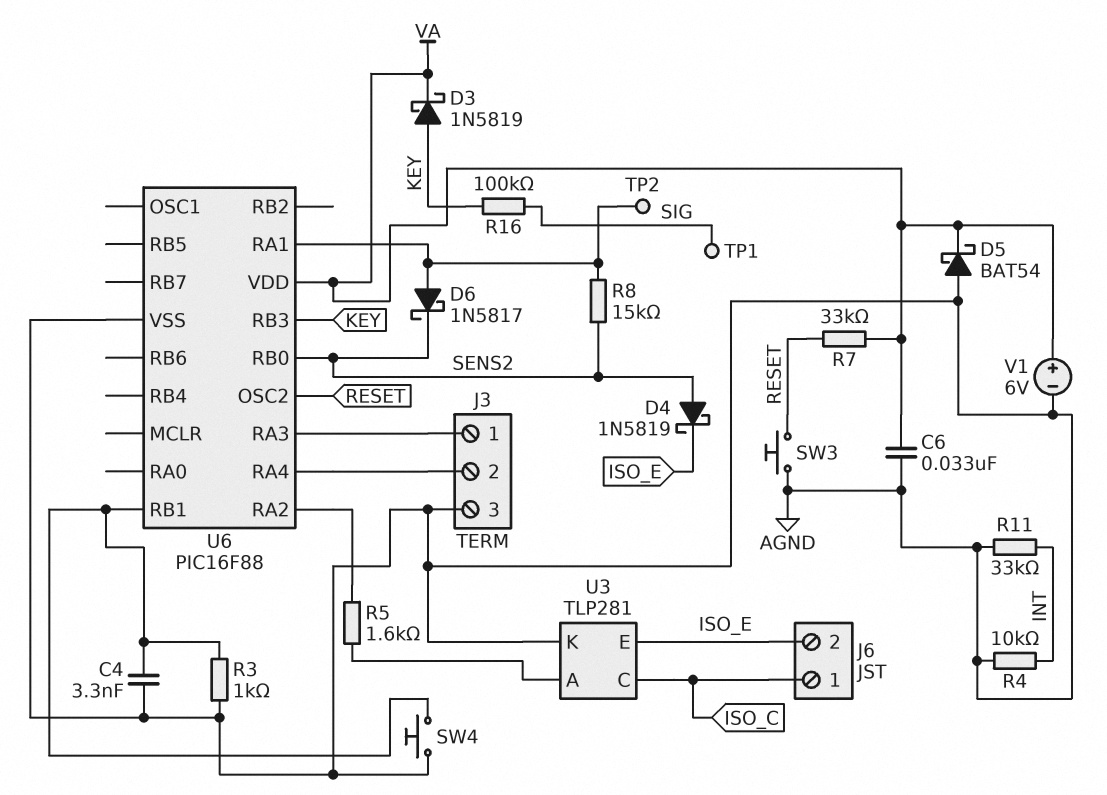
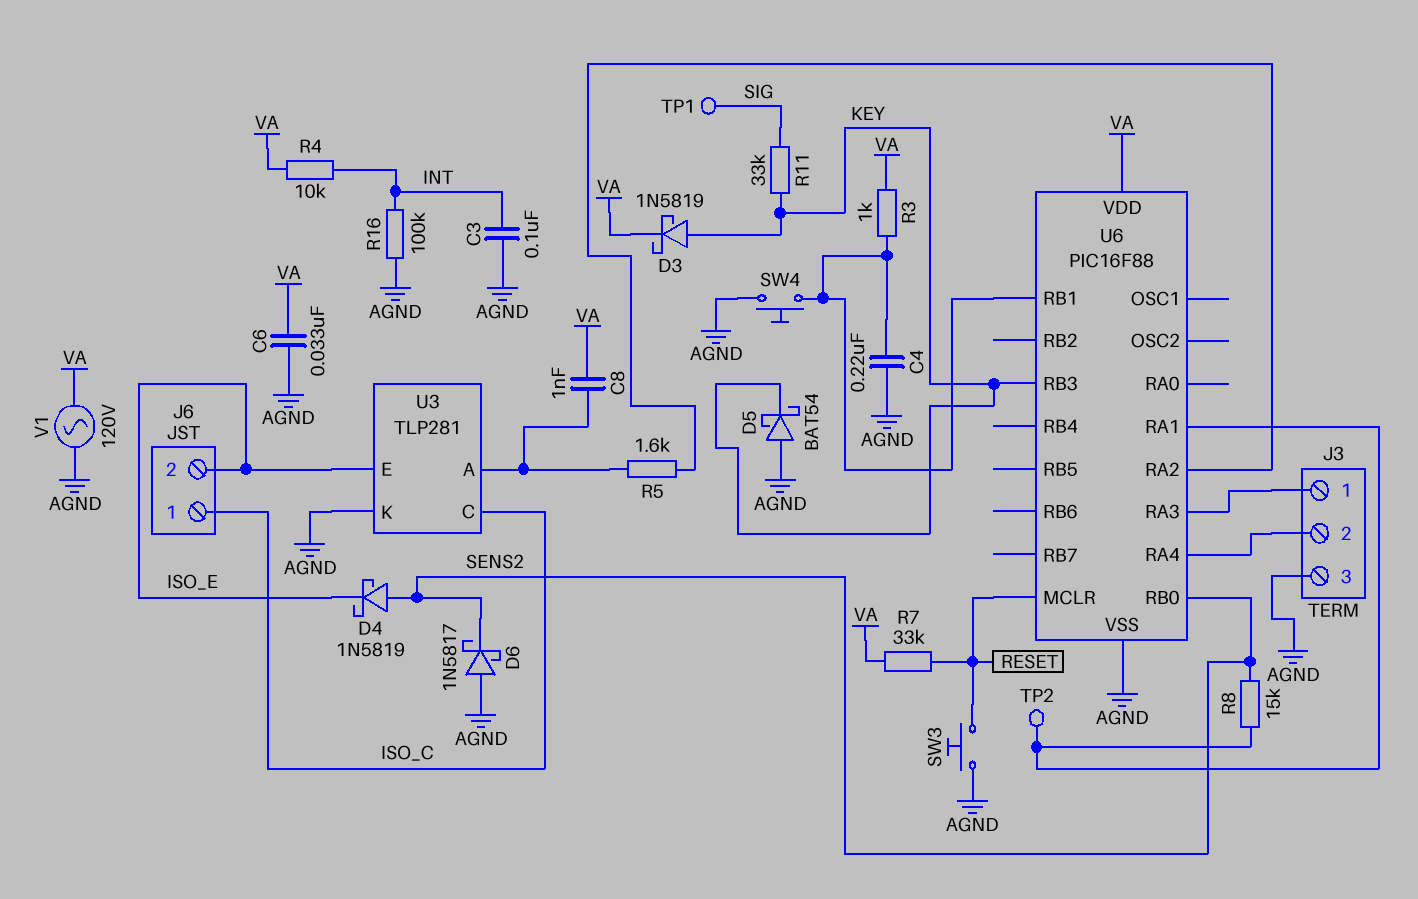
C3: none -> 100nF (AGND, INT)
C4: 3.3nF (AGND, U6/RB1) -> 220nF (AGND, U6/RB1)
C8: none -> 1nF (U3/A, VA)
D5: schottky BAT54 (A AGND, K VA) -> schottky BAT54 (A AGND, K KEY)
D6: schottky 1N5817 (A U6/RA1, K SENS2) -> schottky 1N5817 (A AGND, K SENS2)
R3: 1k (AGND, U6/RB1) -> 1k (U6/RB1, VA)
R4: 10k (AGND, INT) -> 10k (INT, VA)
R11: 33k (AGND, INT) -> 33k (KEY, SIG)
R16: 100k (KEY, SIG) -> 100k (AGND, INT)
U6 pin MCLR: none -> RESET
U6 pin OSC2: RESET -> none
V1: 6V (plus VA, minus AGND) -> AC 120V (AGND, VA)

